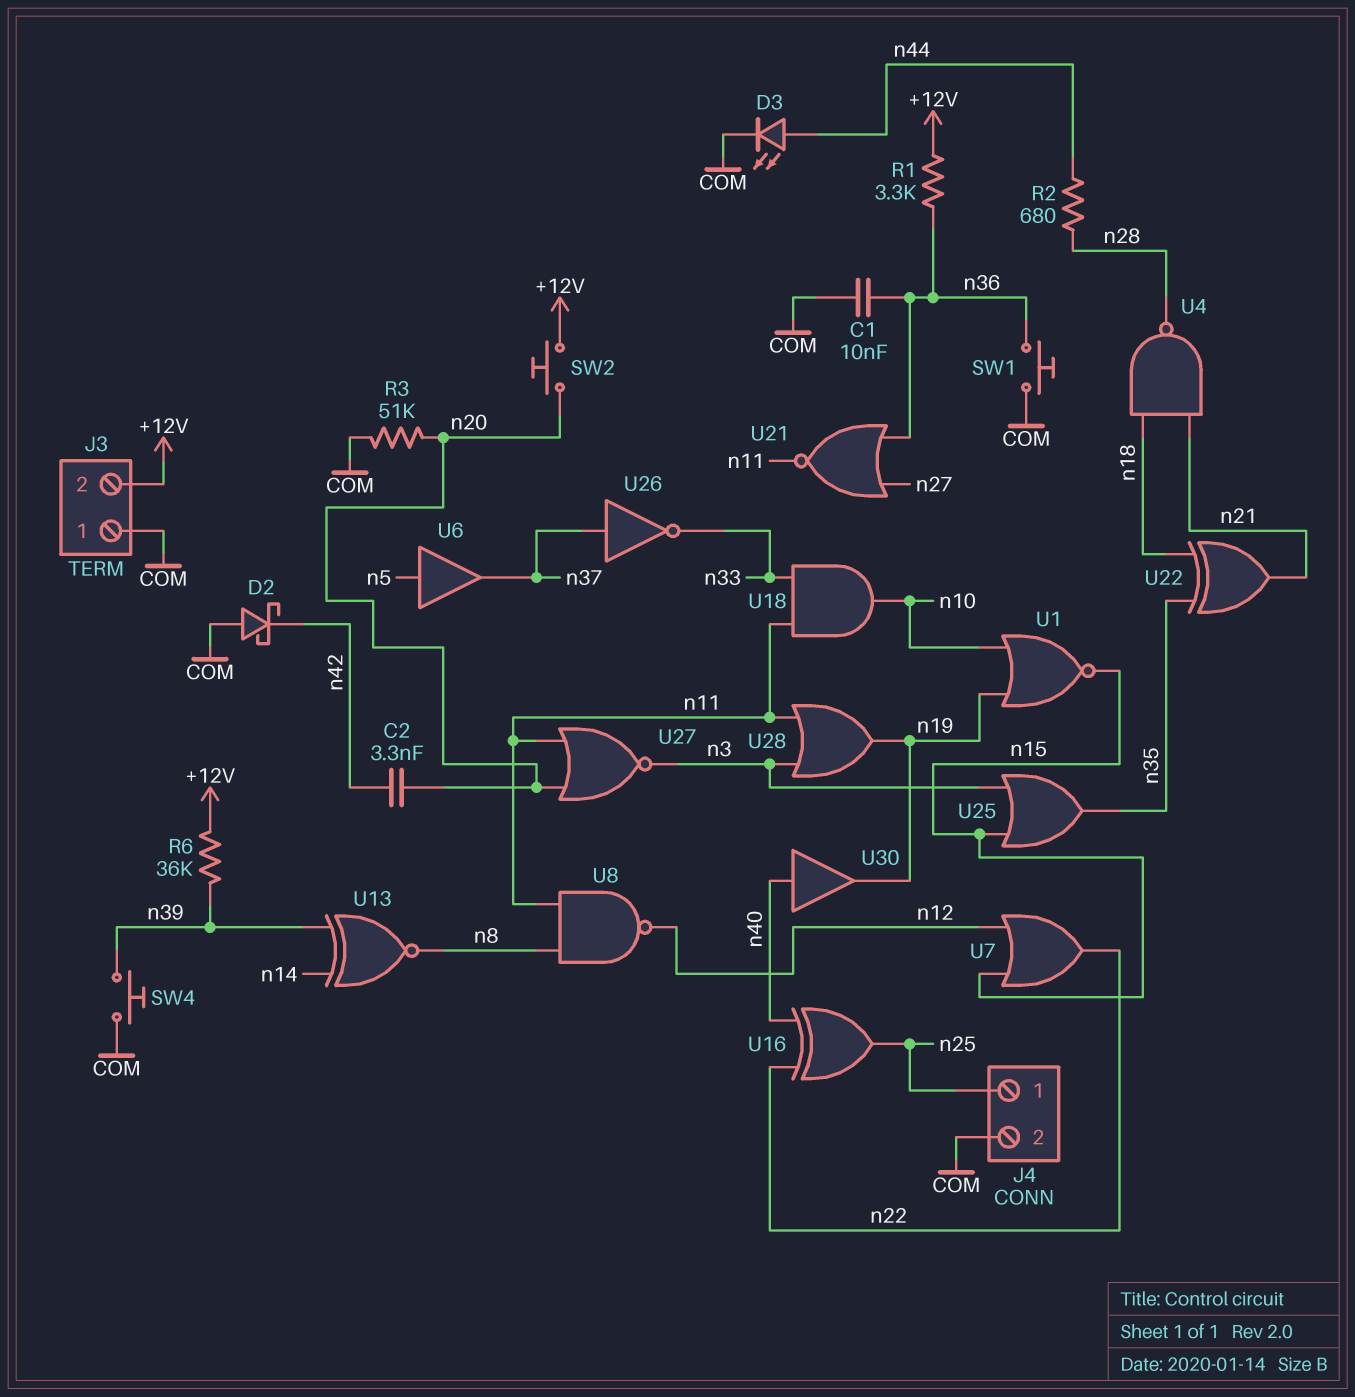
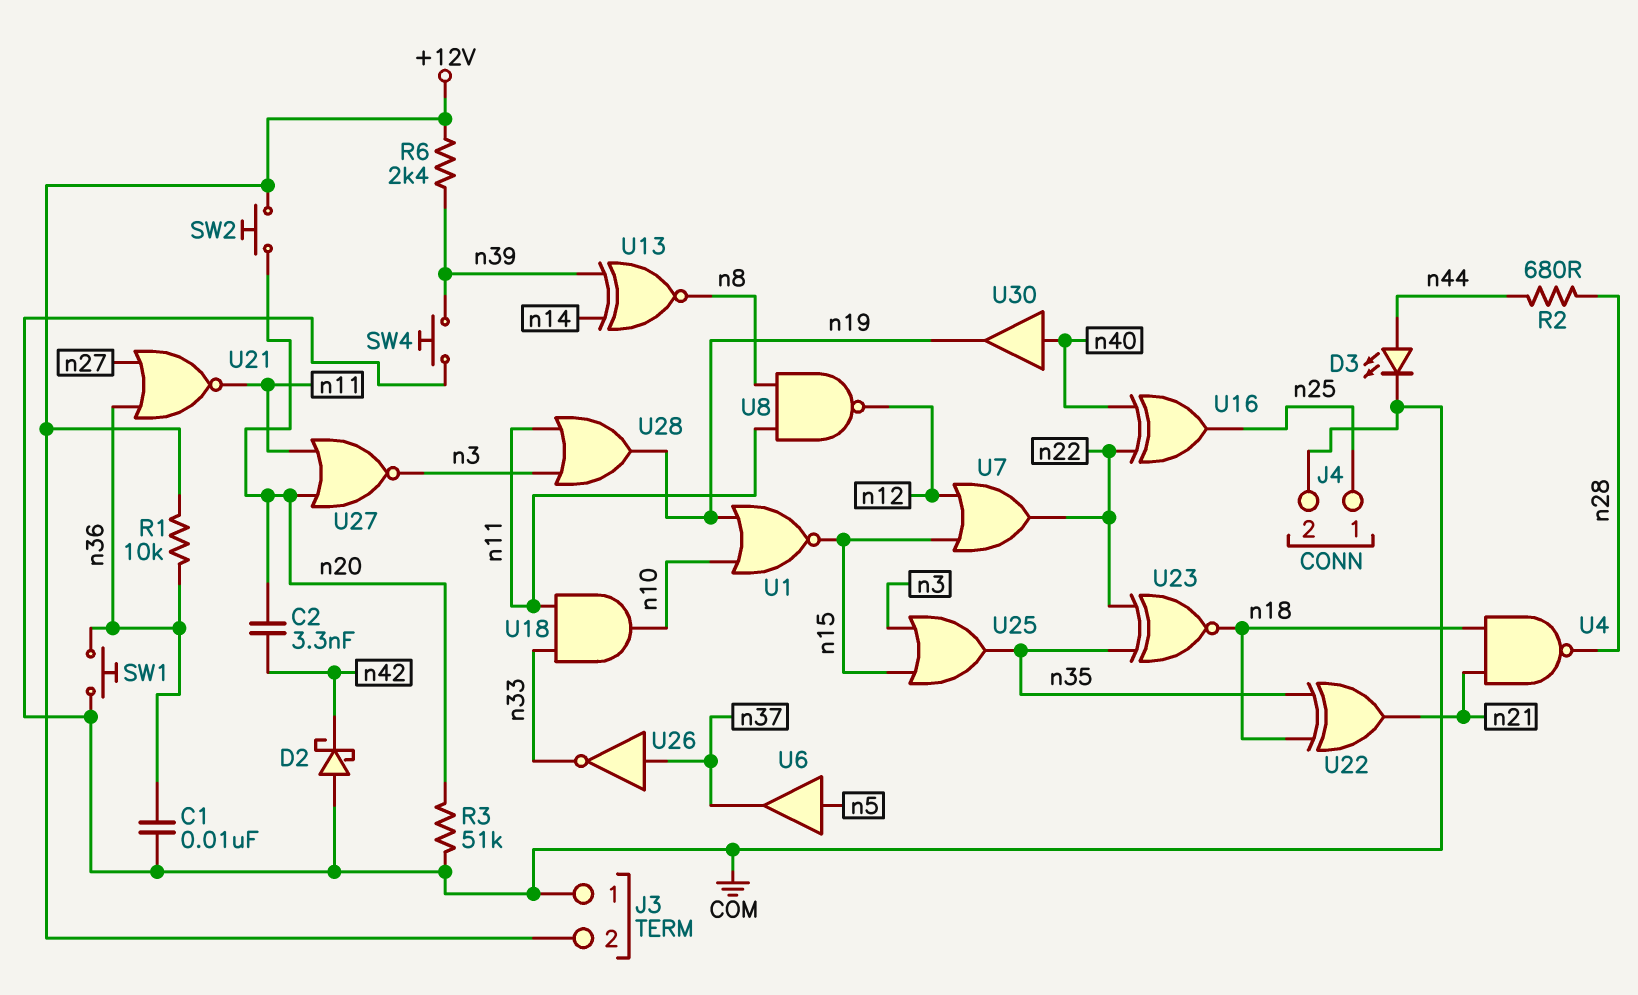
R1: 3.3k (+12V, n36) -> 10k (+12V, n36)
R6: 36k (+12V, n39) -> 2.4k (+12V, n39)
U23: none -> XNOR (in n22, in n35, out n18)

